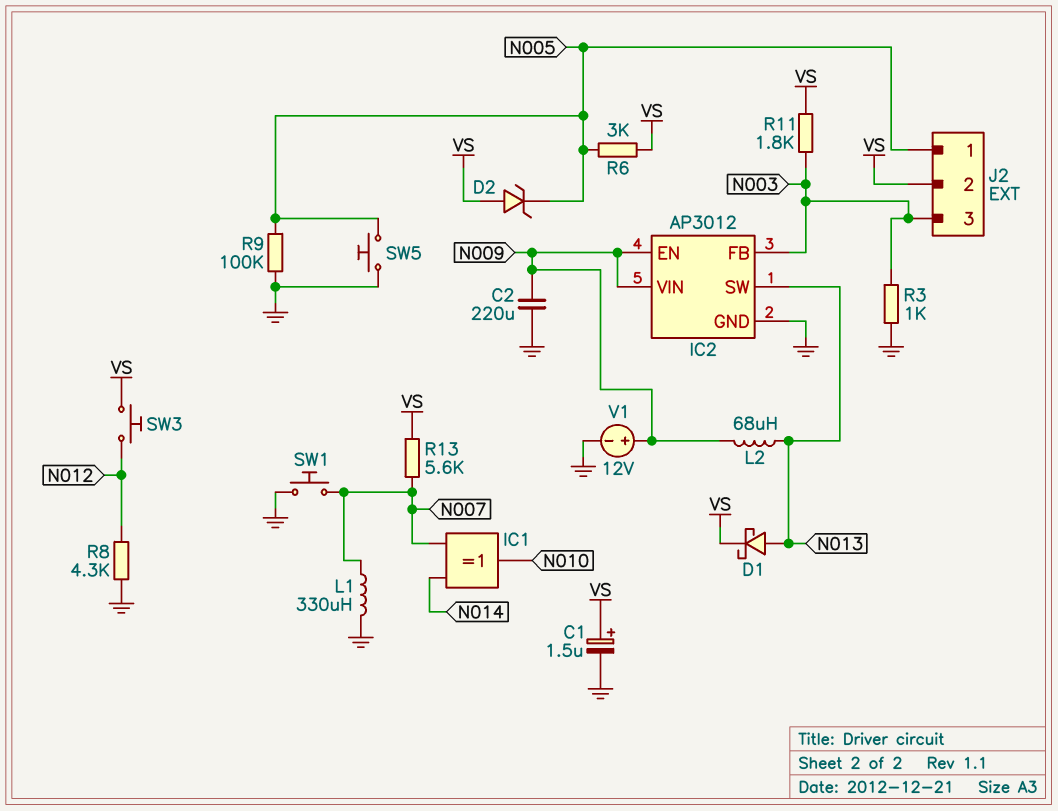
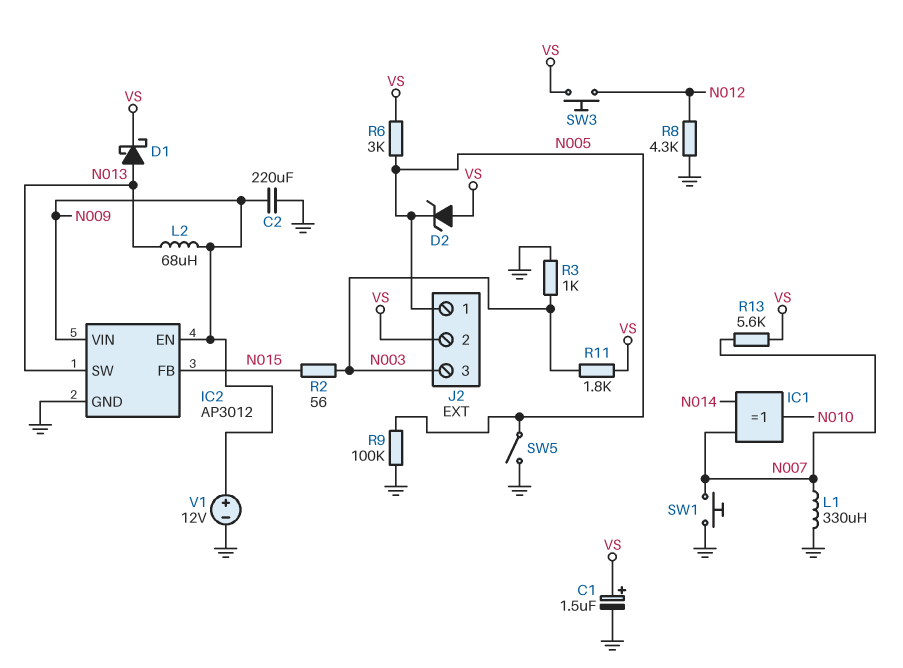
IC2 pin FB: N003 -> N015
R2: none -> 56 (N003, N015)
SW5: button (GND, N005) -> switch (GND, N005)

